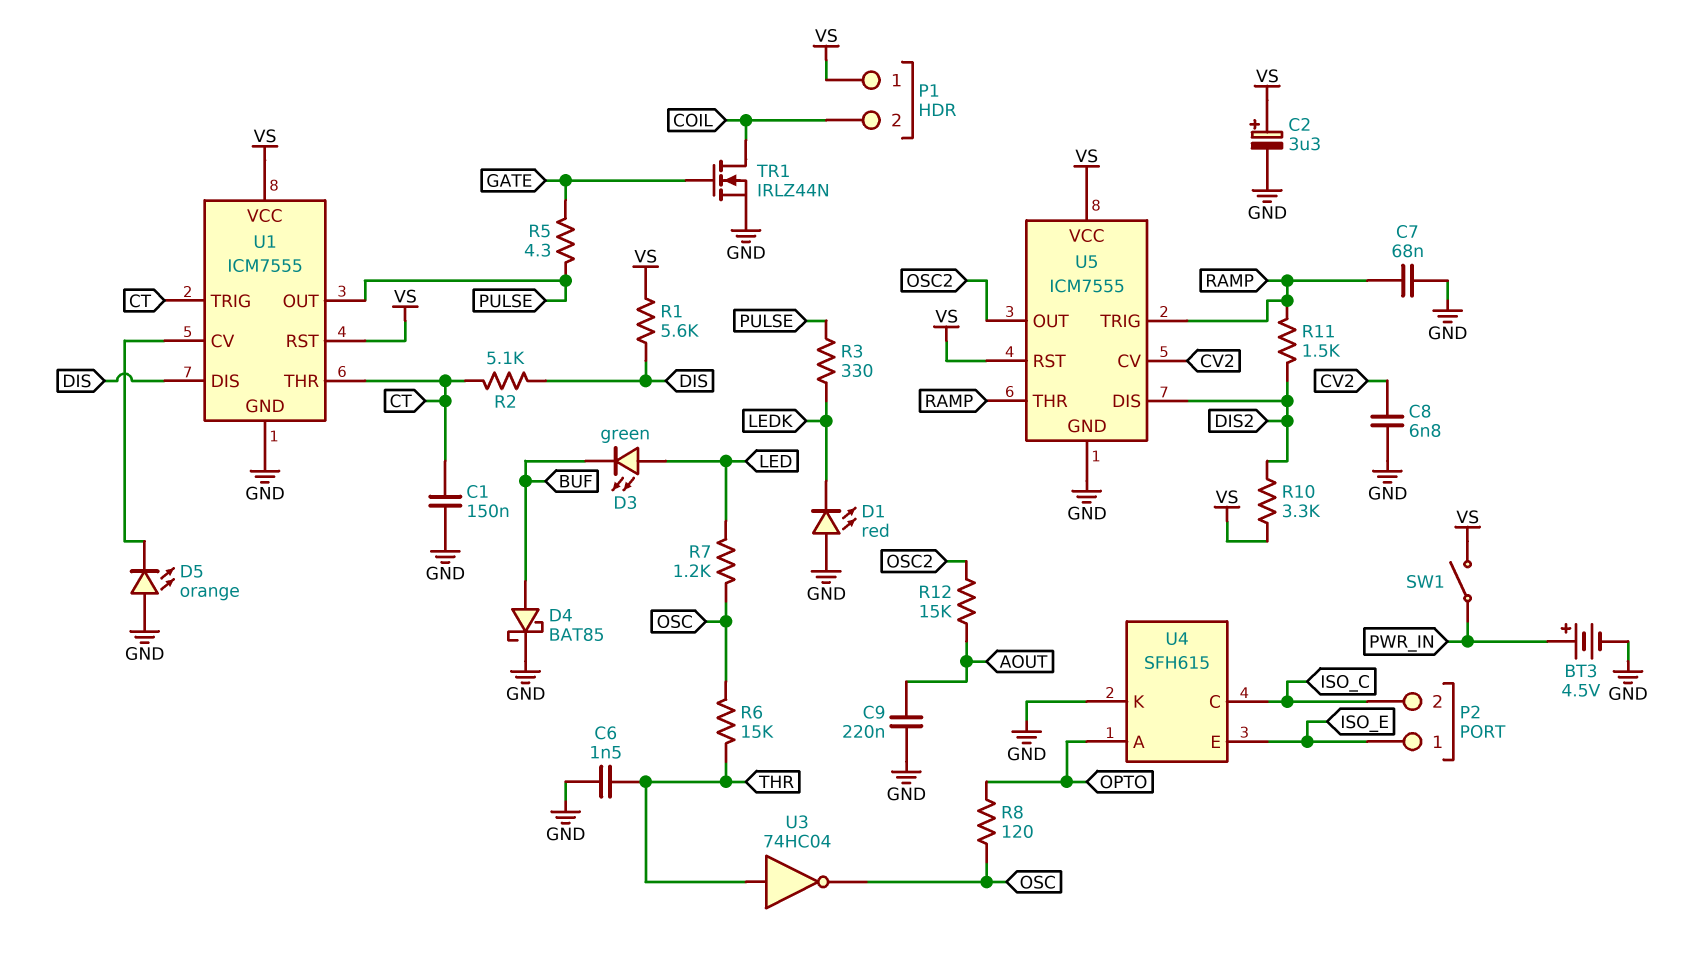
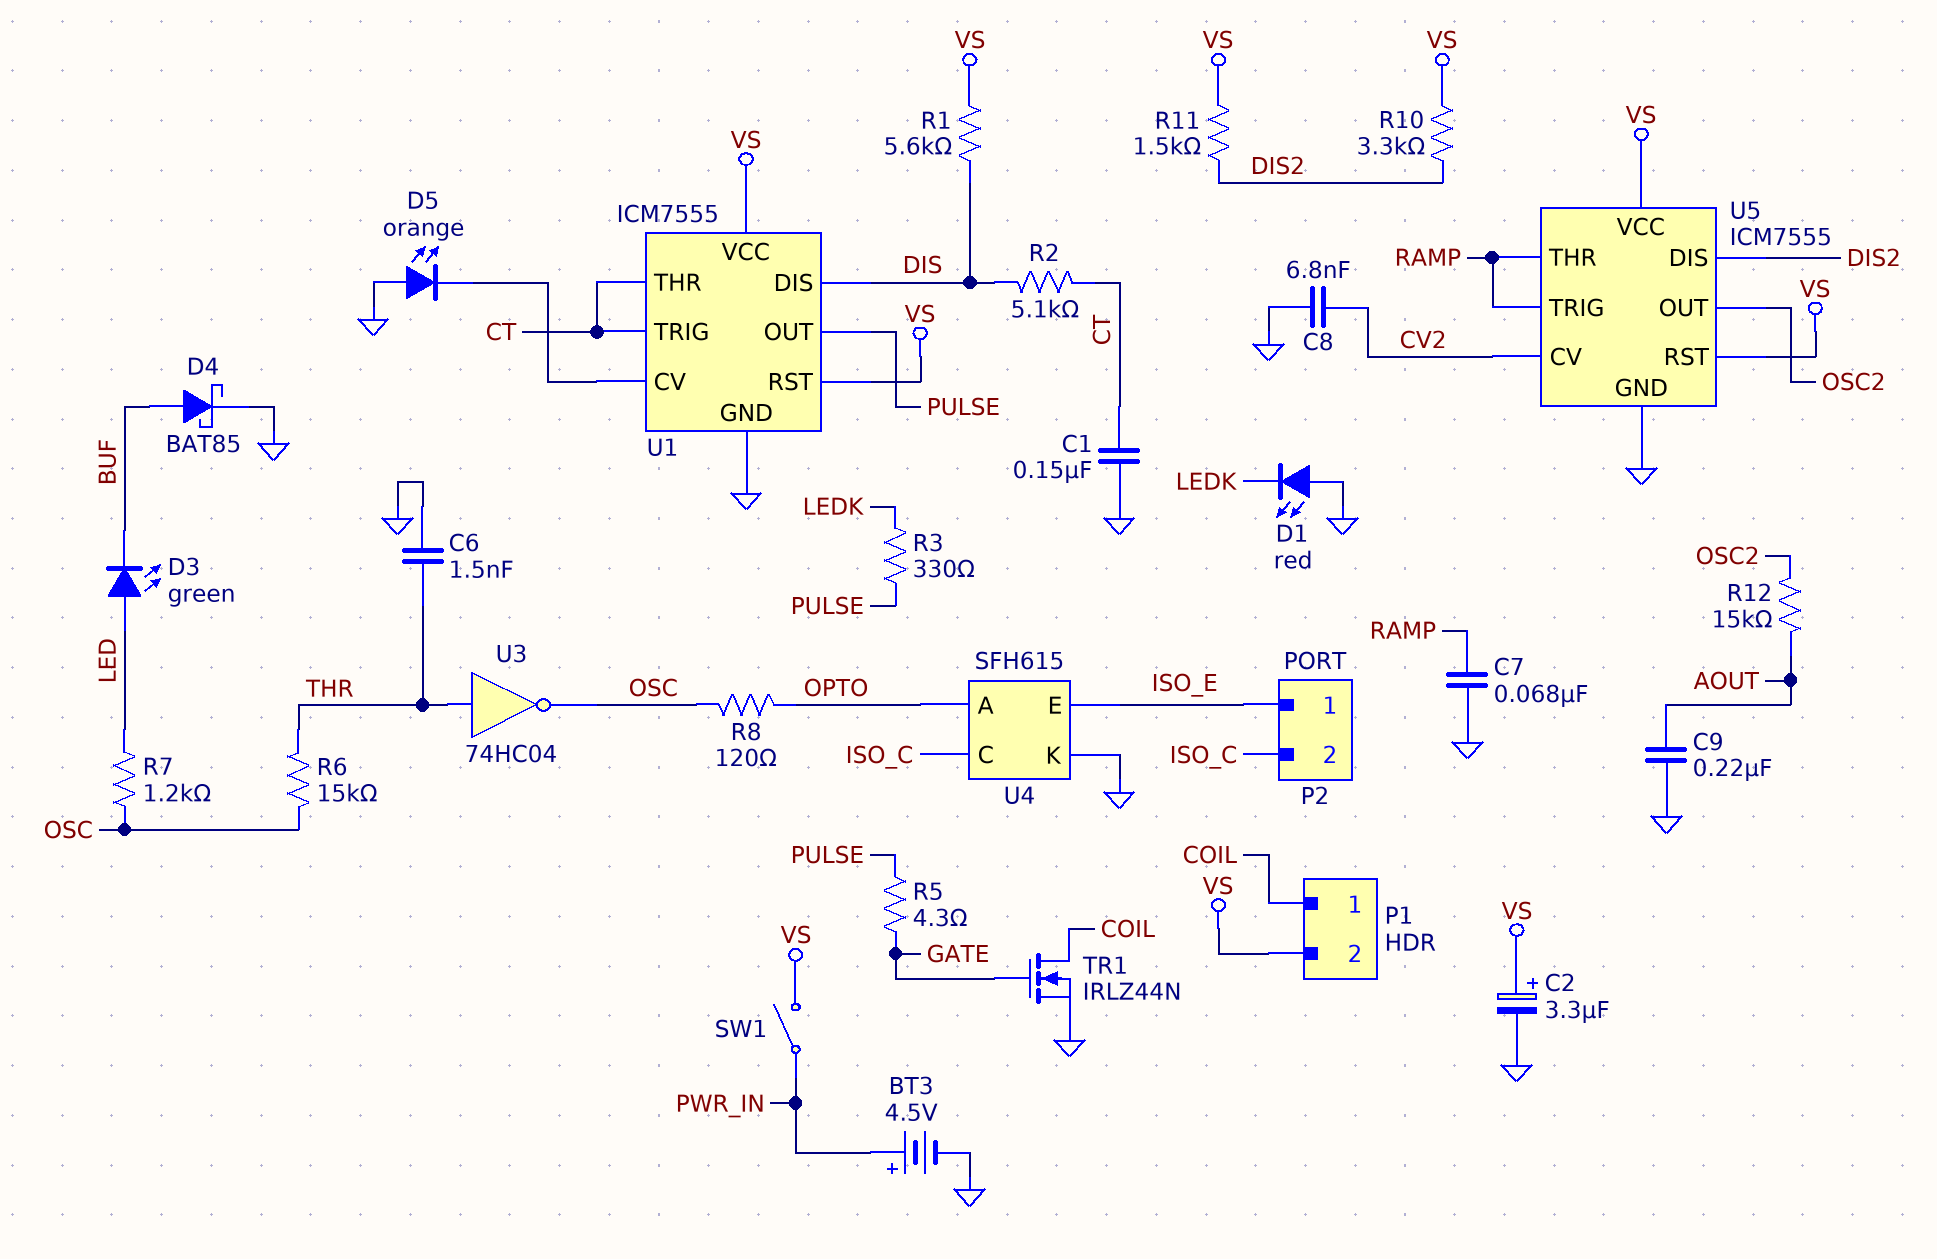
P1 pin 1: VS -> COIL
P1 pin 2: COIL -> VS
R11: 1.5k (DIS2, RAMP) -> 1.5k (DIS2, VS)

